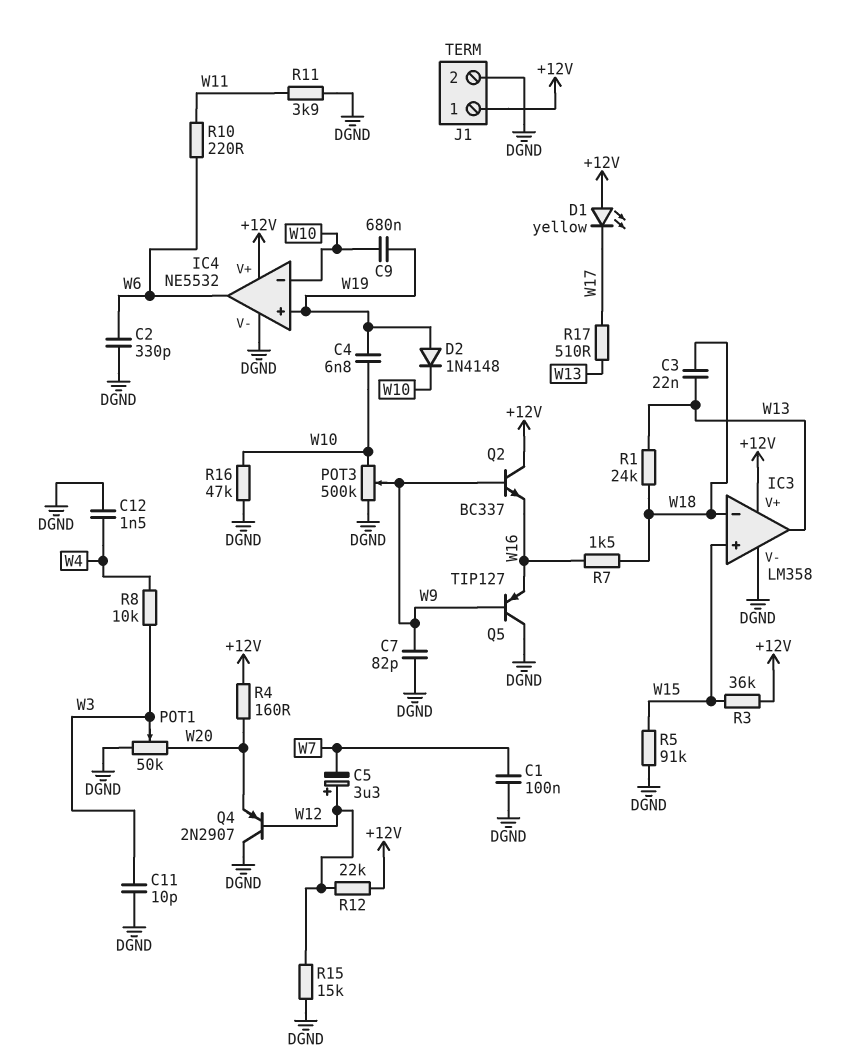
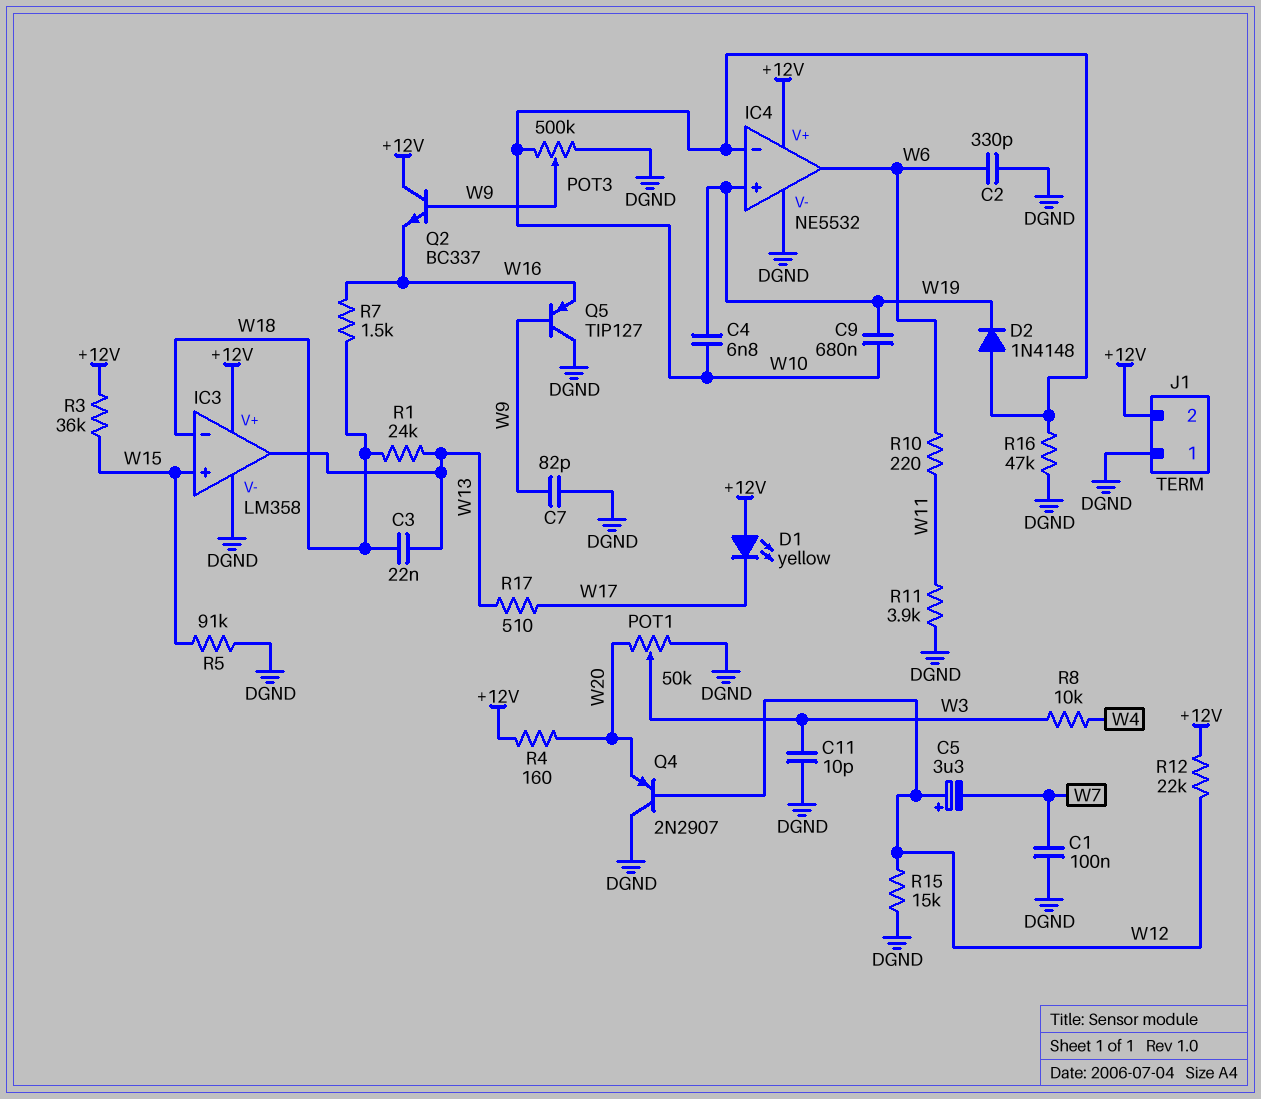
C12: 1.5nF (DGND, W4) -> none
D2: diode 1N4148 (A W19, K W10) -> diode 1N4148 (A W10, K W19)
J1 pin 1: +12V -> DGND
J1 pin 2: DGND -> +12V

